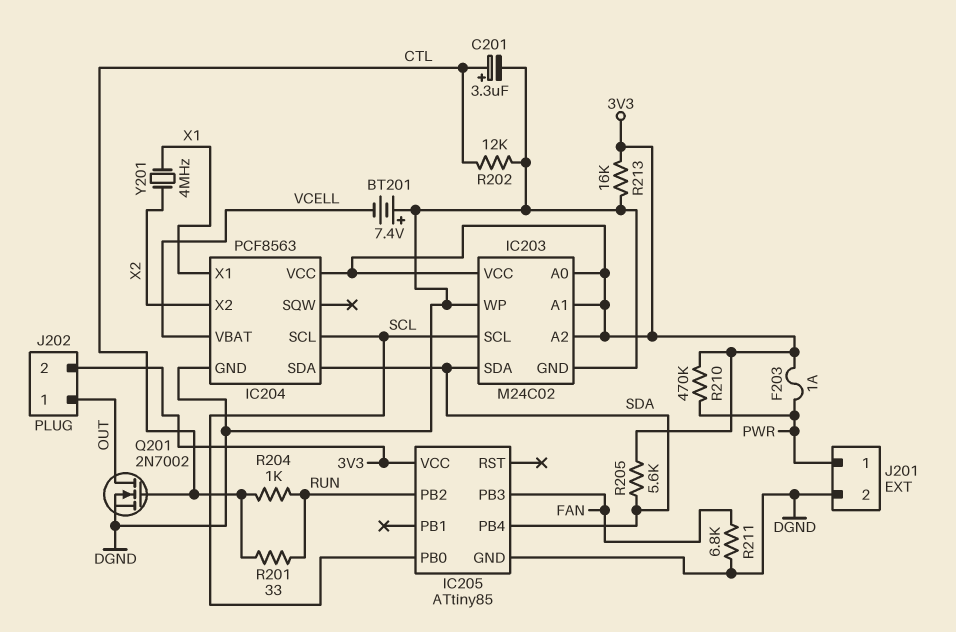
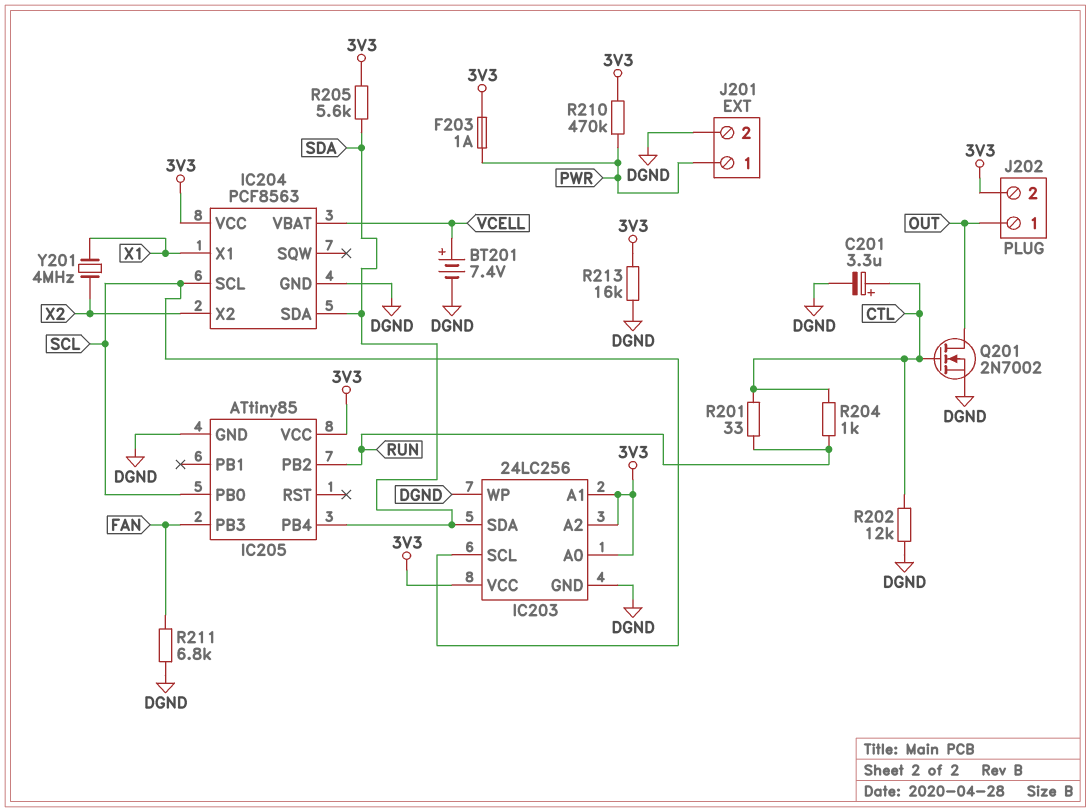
BT201: 7.4V (plus DGND, minus VCELL) -> 7.4V (plus VCELL, minus DGND)
IC203: M24C02 -> 24LC256

